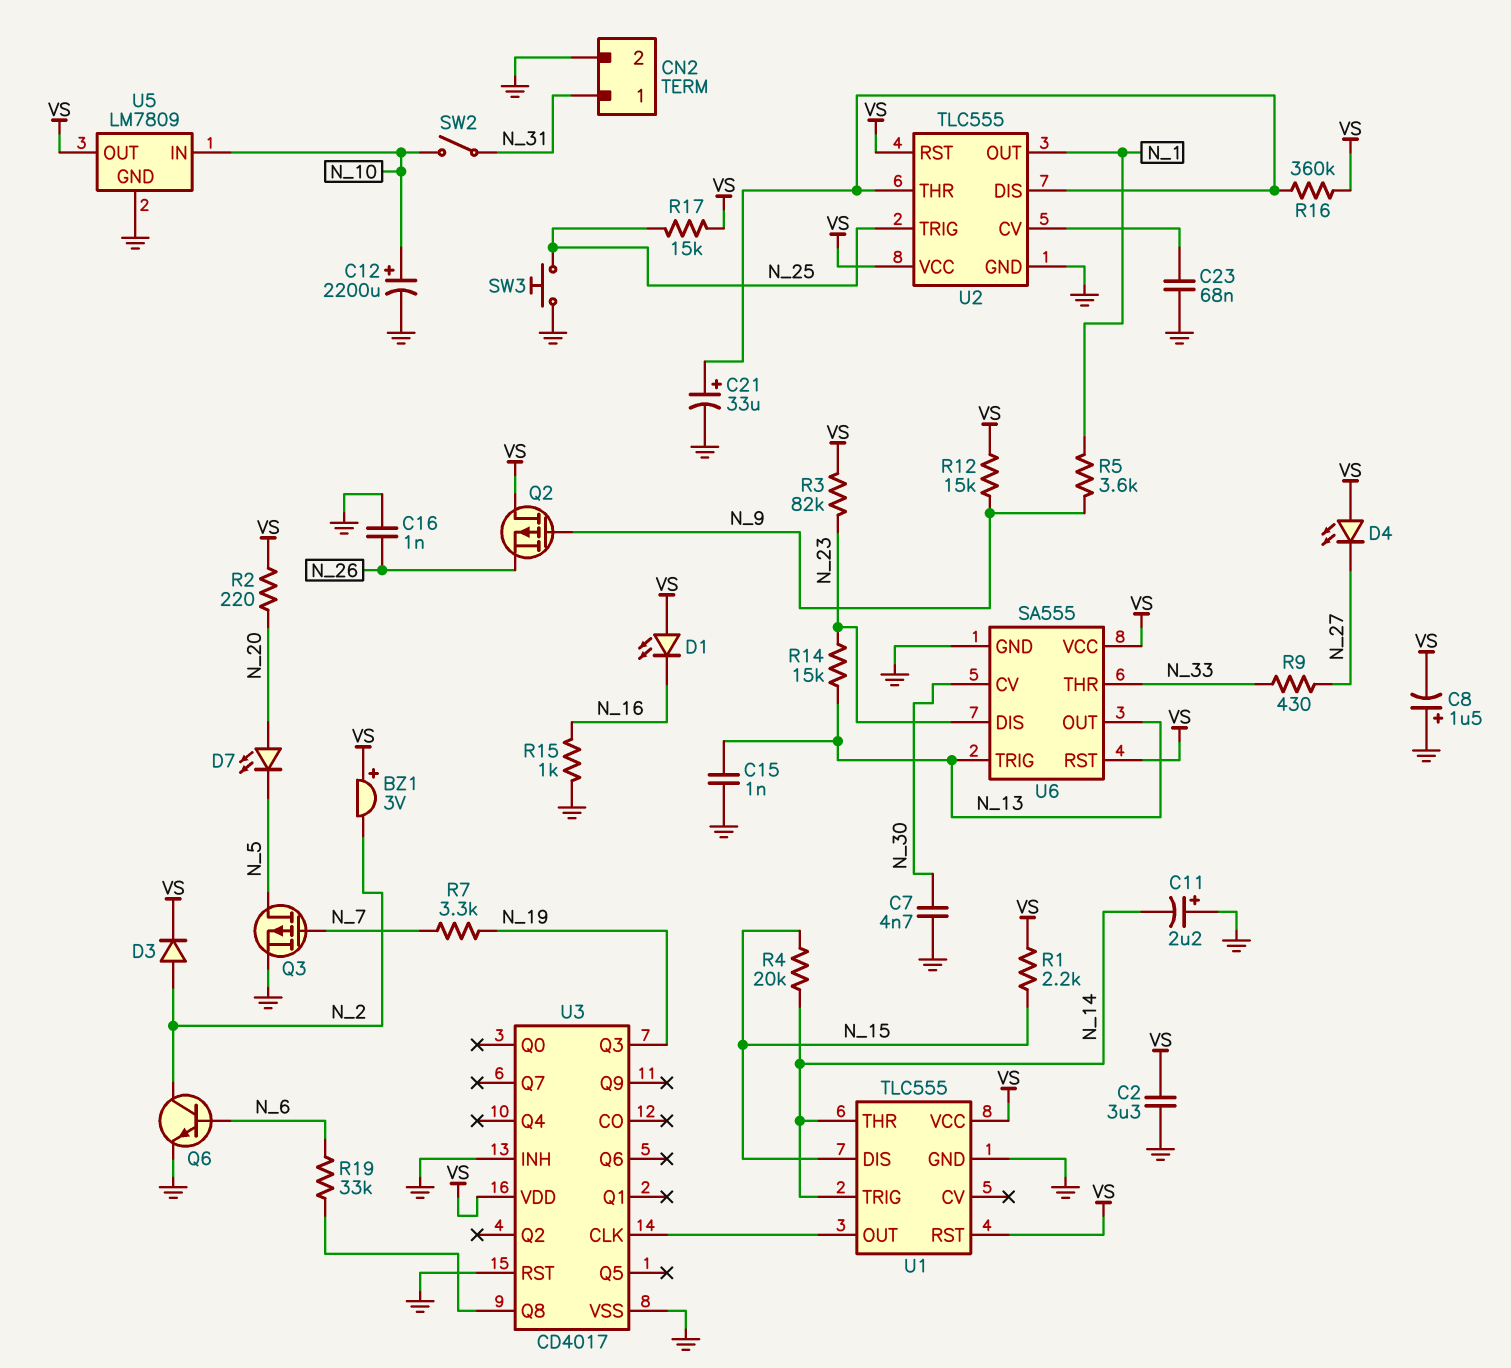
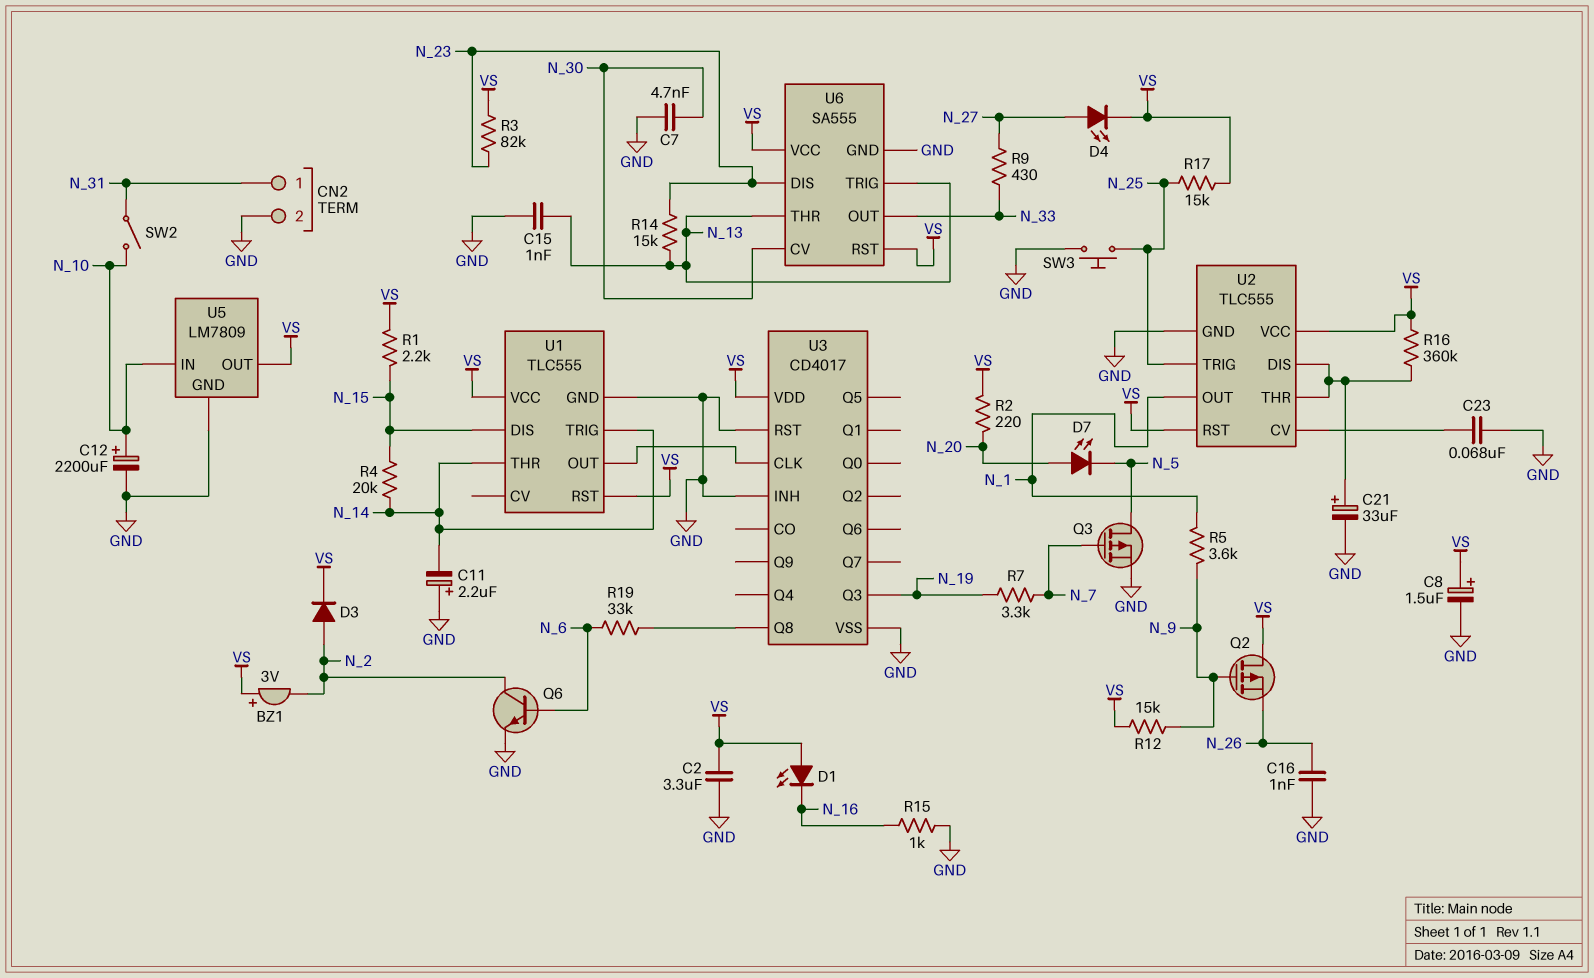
C8: 1.5uF (plus GND, minus VS) -> 1.5uF (plus VS, minus GND)
D4: LED (A VS, K N_27) -> LED (A N_27, K VS)
U6 pin OUT: N_13 -> N_33
U6 pin THR: N_33 -> N_13

